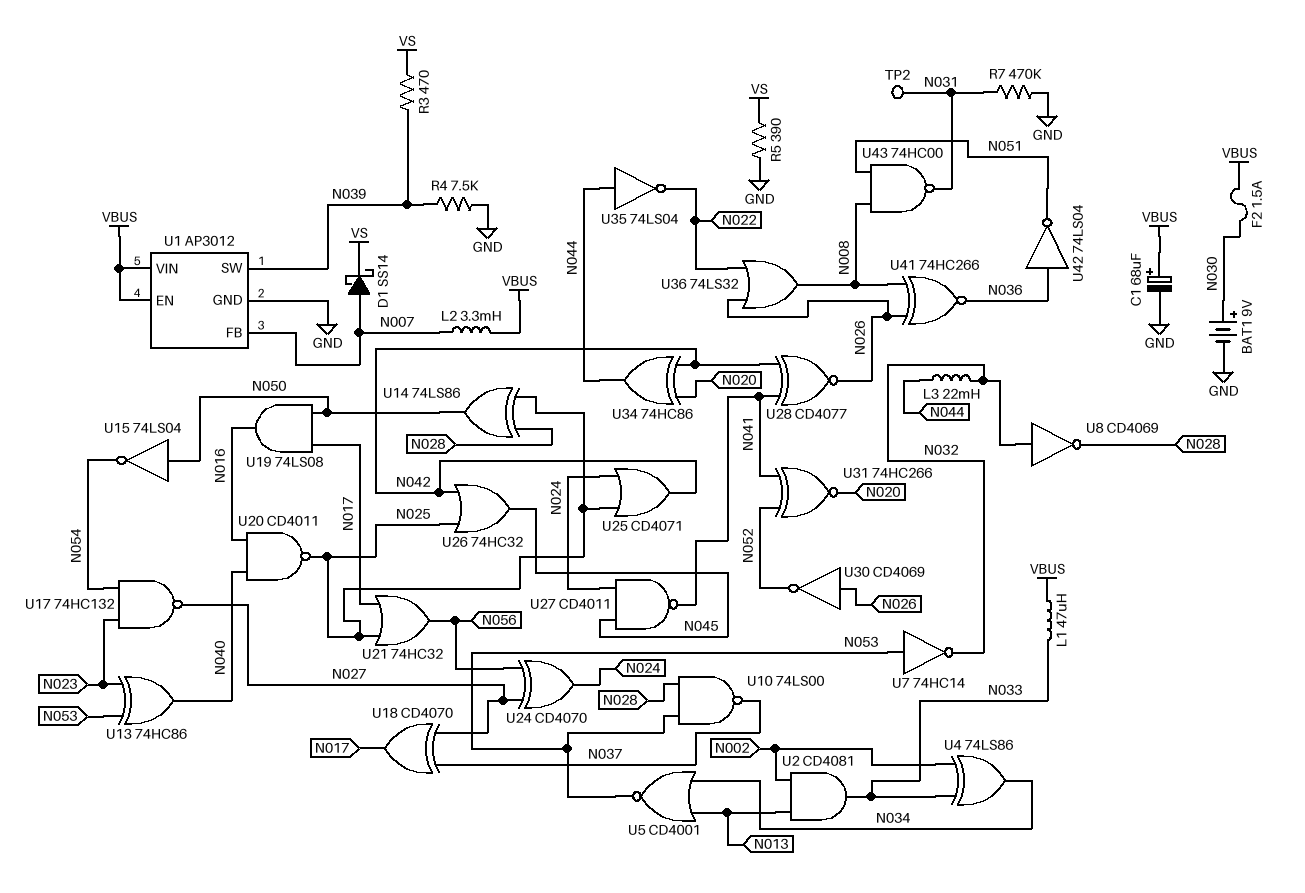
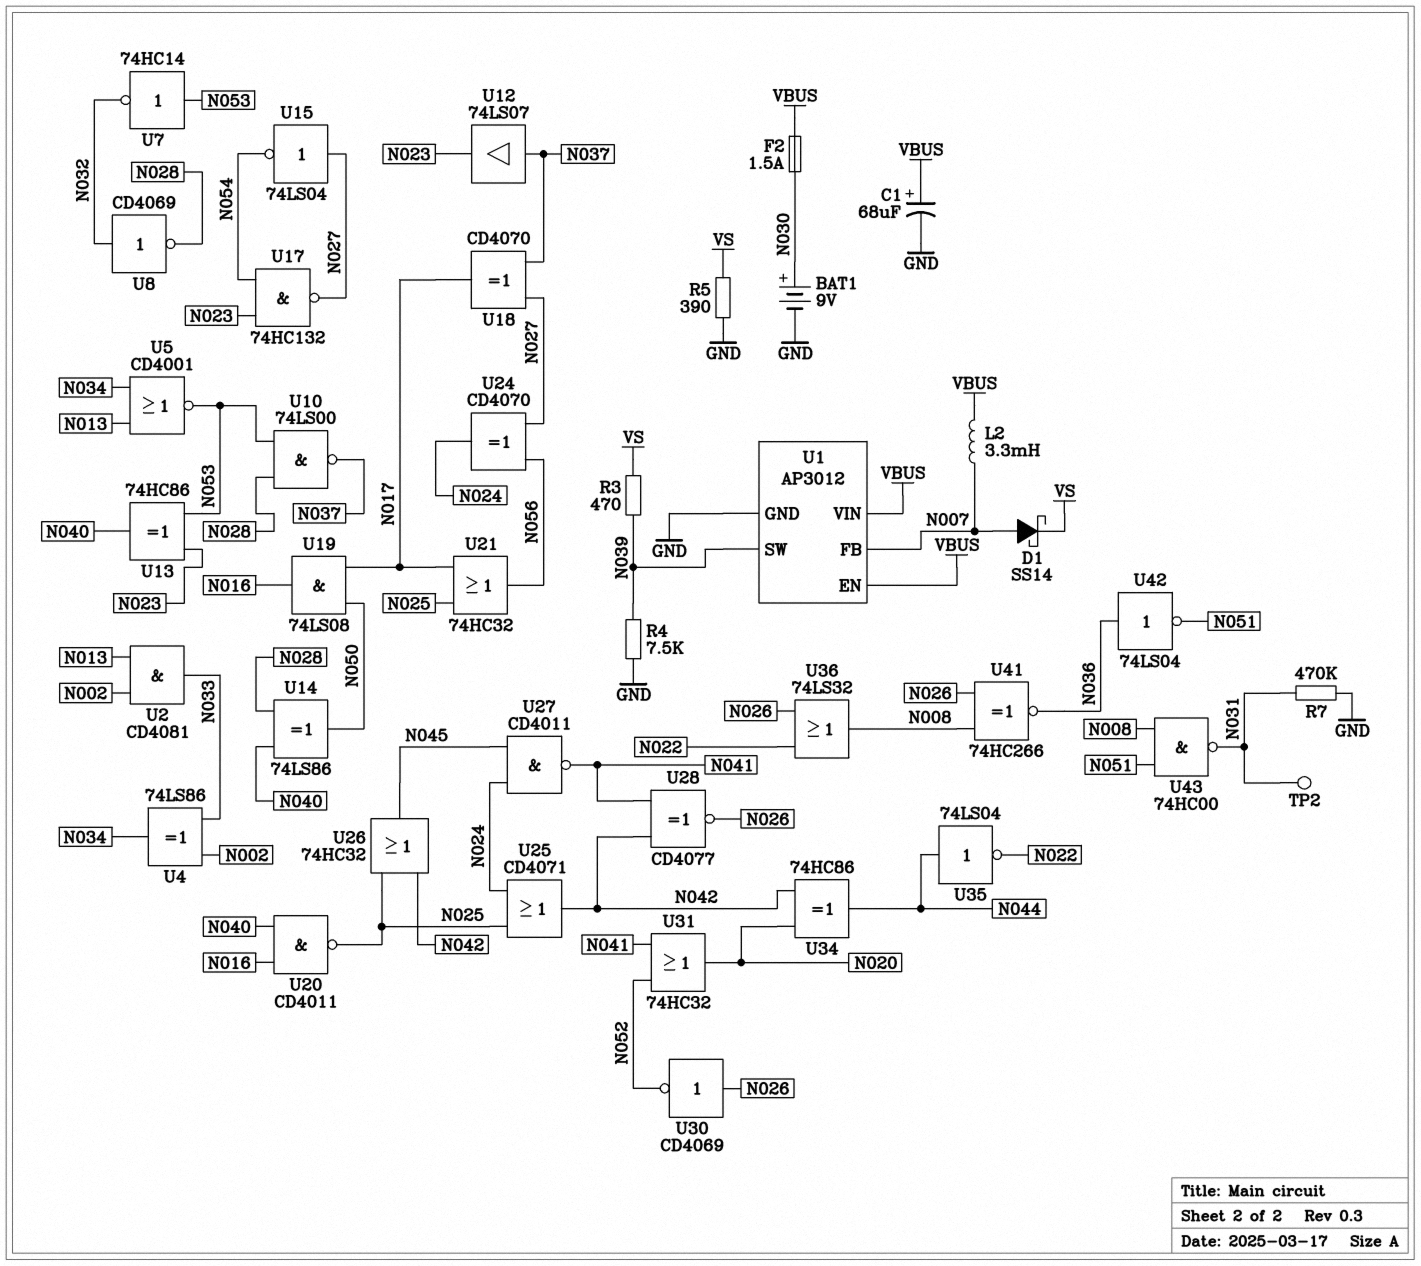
L1: 47uH (N033, VBUS) -> none
L3: 22mH (N032, N044) -> none
U12: none -> buffer 74LS07 (in N037, out N023)
U14: XOR 74LS86 (in N025, in N028, out N050) -> XOR 74LS86 (in N028, in N040, out N050)
U15: NOT 74LS04 (in N050, out N054) -> NOT 74LS04 (in N027, out N054)
U31: XNOR 74HC266 (in N041, in N052, out N020) -> OR 74HC32 (in N041, in N052, out N020)

